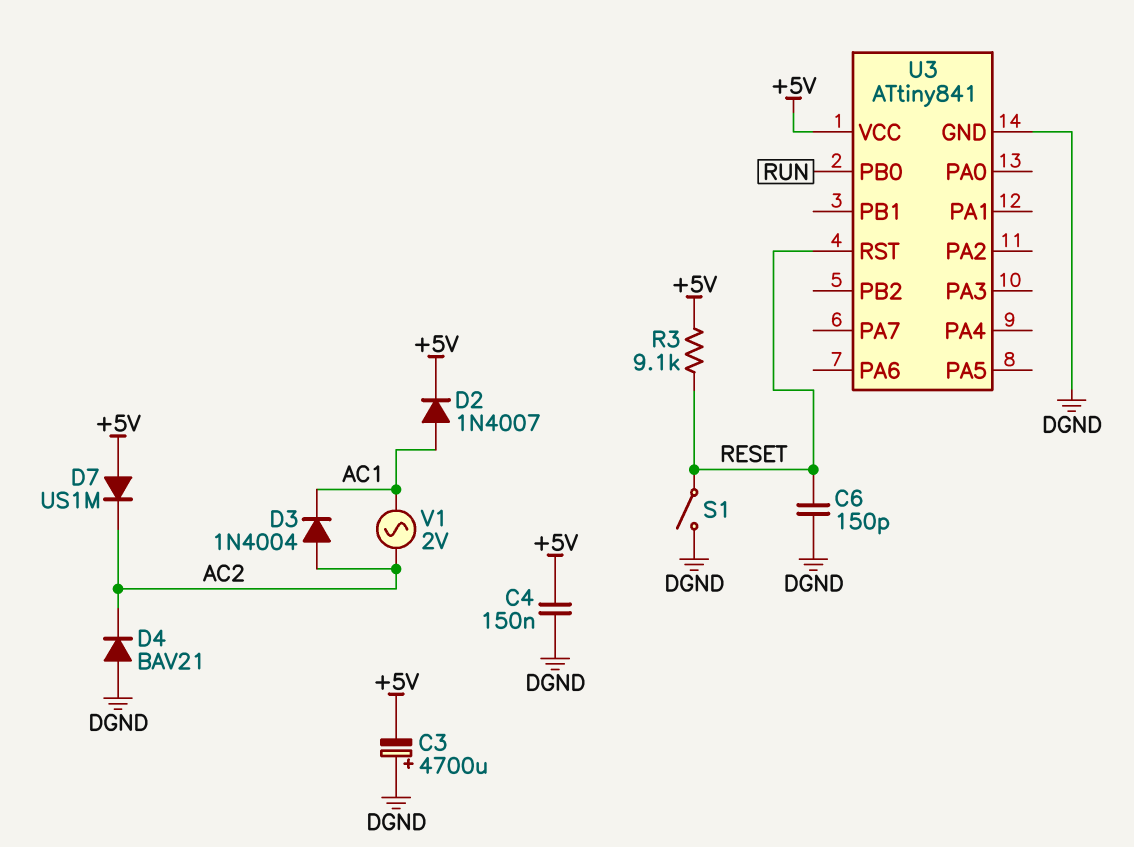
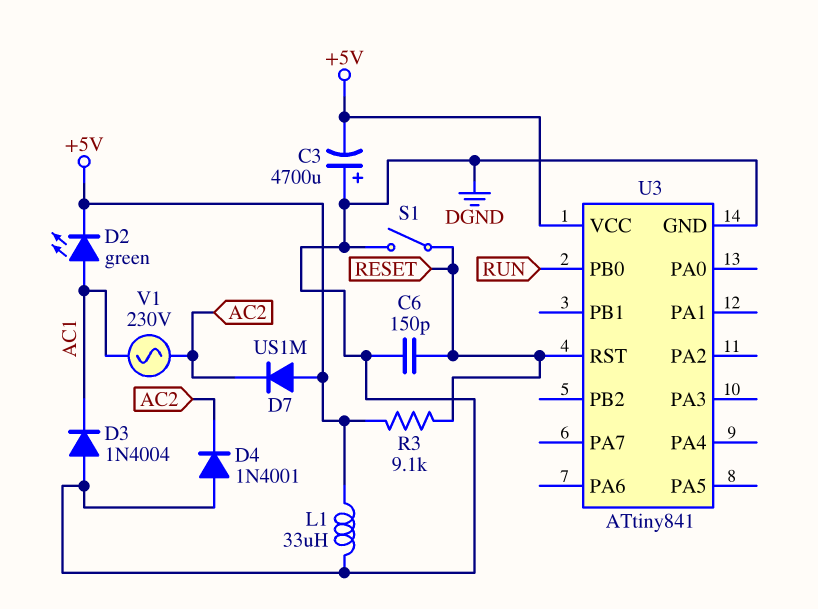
C4: 150nF (+5V, DGND) -> none
D2: diode 1N4007 (A AC1, K +5V) -> LED green (A AC1, K +5V)
D3: diode 1N4004 (A AC2, K AC1) -> diode 1N4004 (A DGND, K AC1)
D4: diode BAV21 (A DGND, K AC2) -> diode 1N4001 (A DGND, K AC2)
L1: none -> 33uH (+5V, DGND)
V1: AC 2V (AC1, AC2) -> AC 230V (AC1, AC2)

